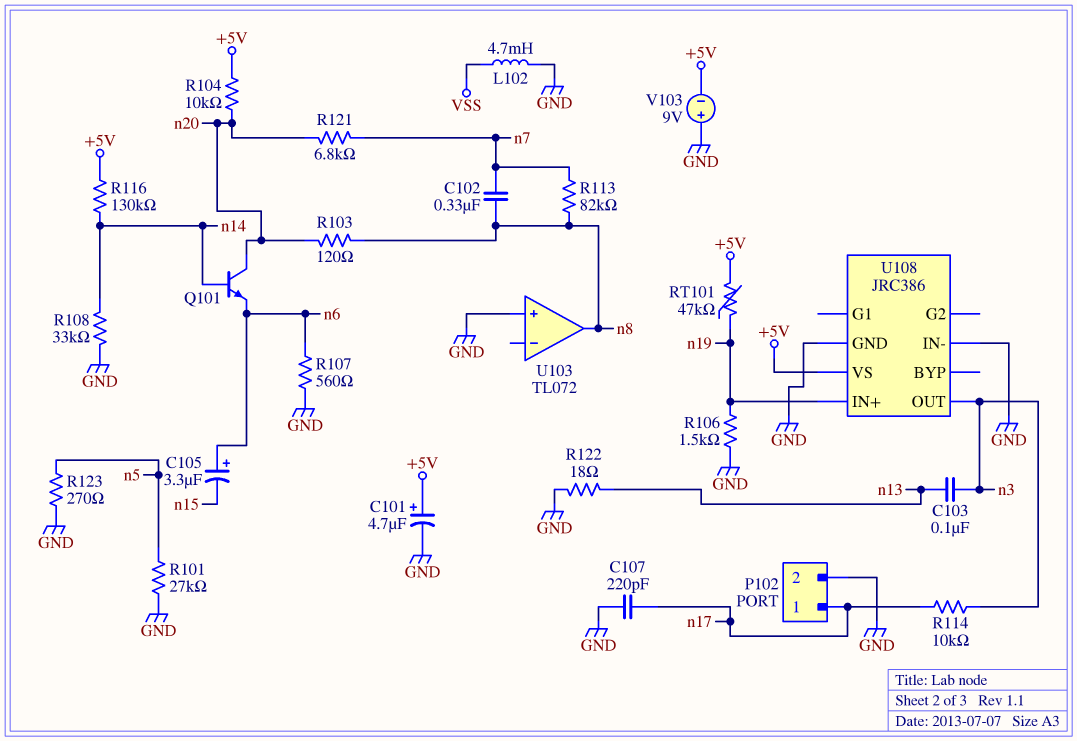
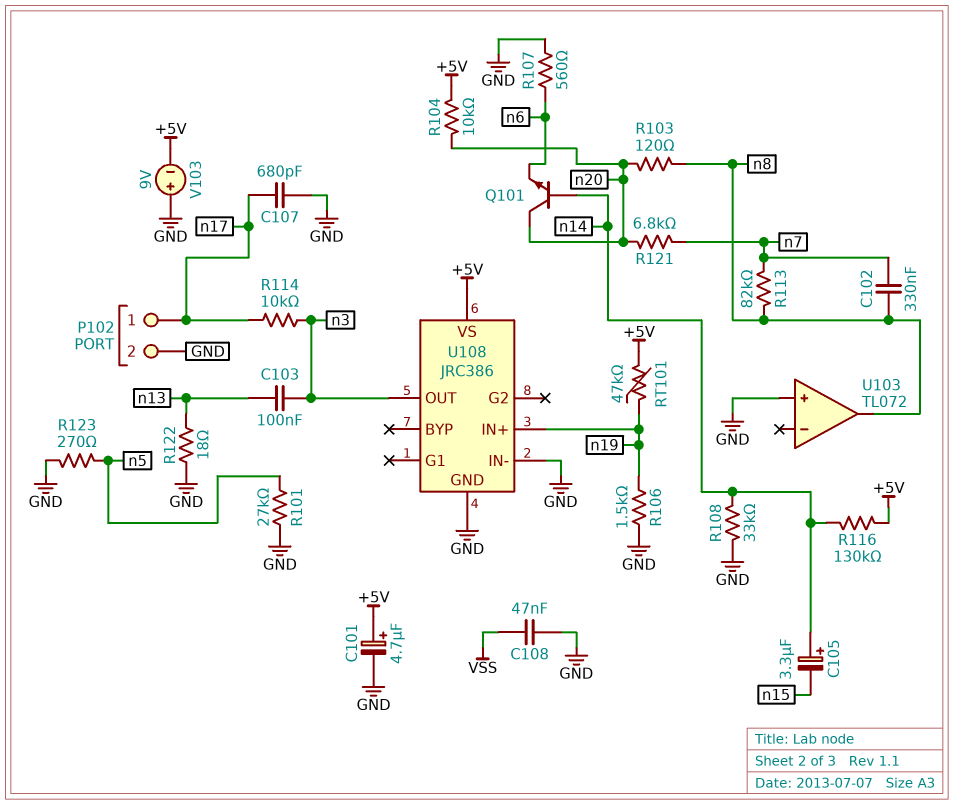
C105: 3.3uF (plus n6, minus n15) -> 3.3uF (plus n14, minus n15)
C107: 220pF (GND, n17) -> 680pF (GND, n17)
C108: none -> 47nF (GND, VSS)
L102: 4.7mH (GND, VSS) -> none

